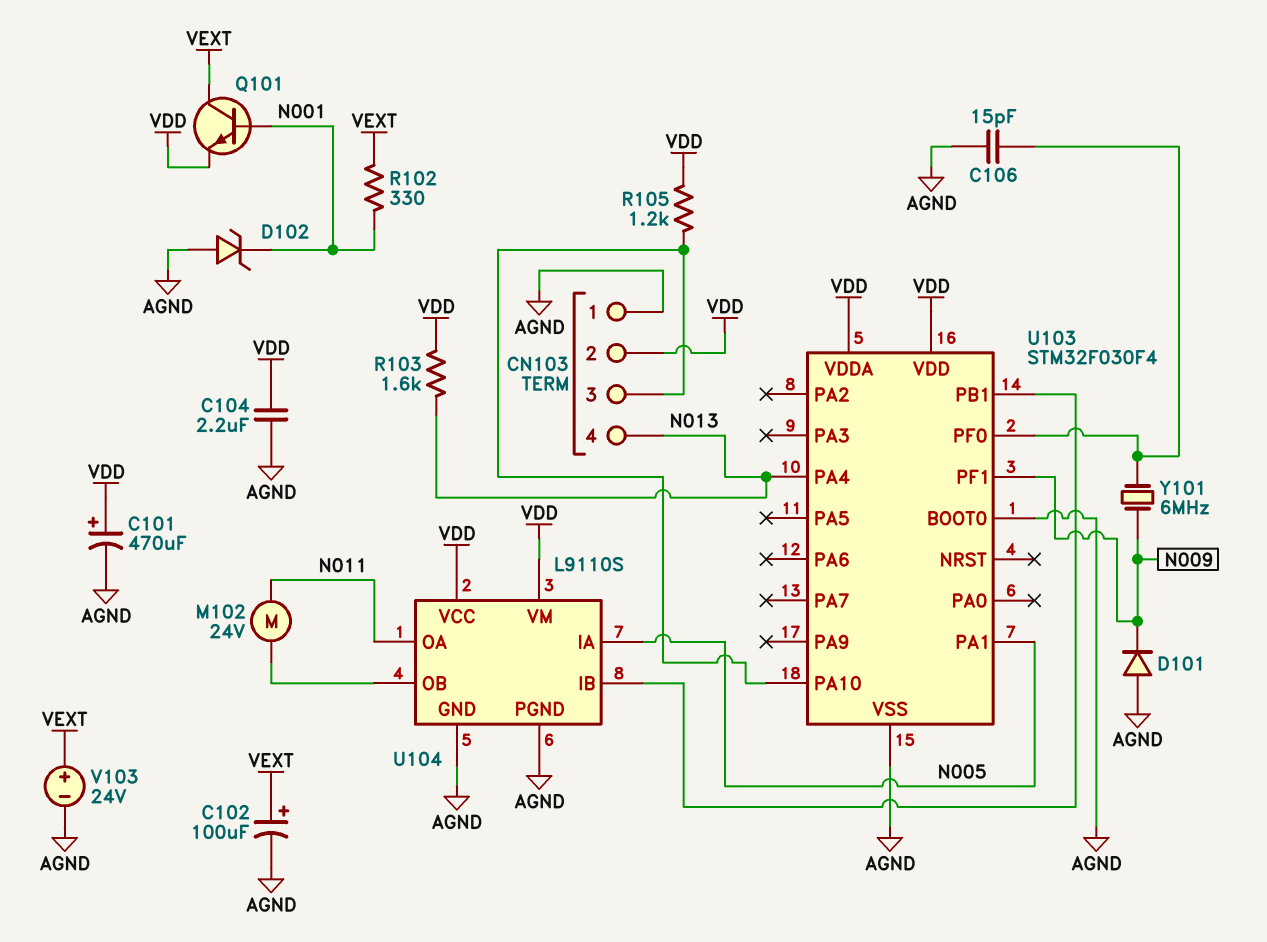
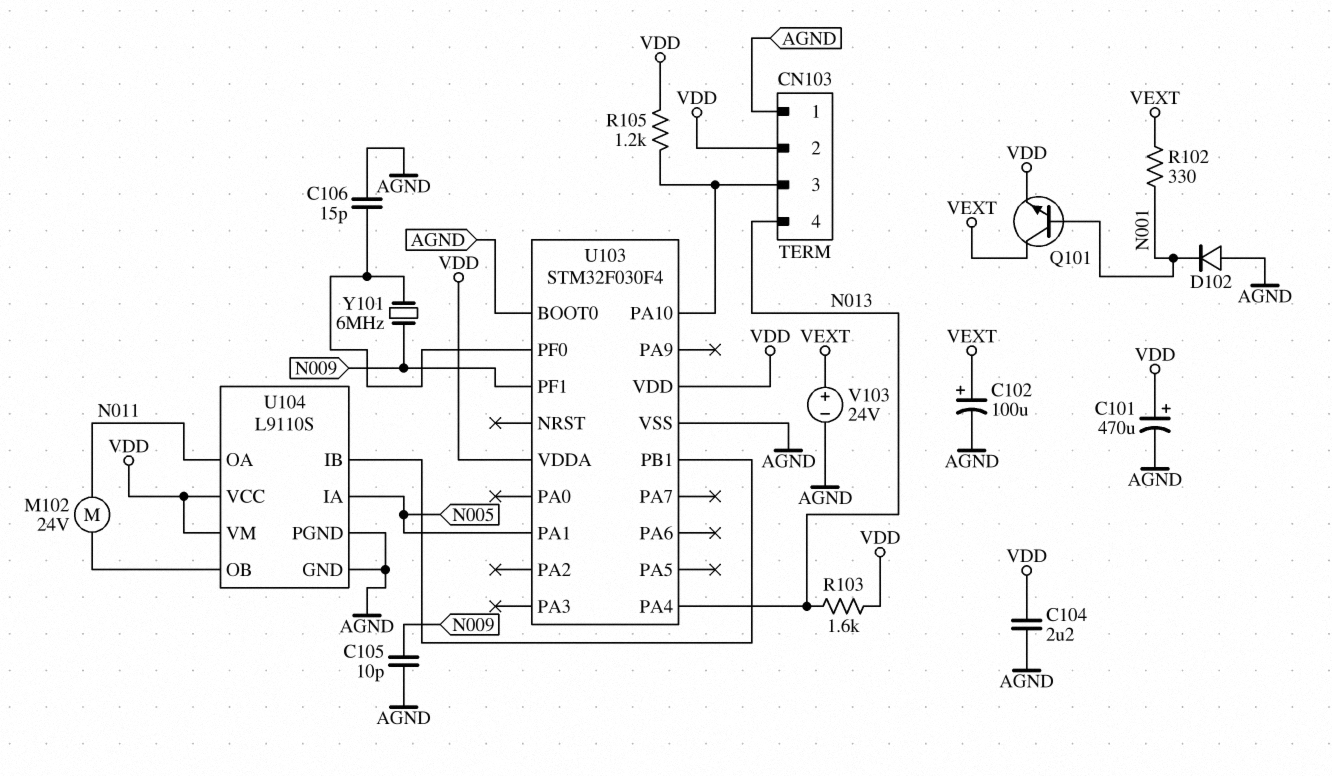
C105: none -> 10pF (AGND, N009)
D101: diode (A AGND, K N009) -> none
D102: zener (A AGND, K N001) -> diode (A AGND, K N001)

